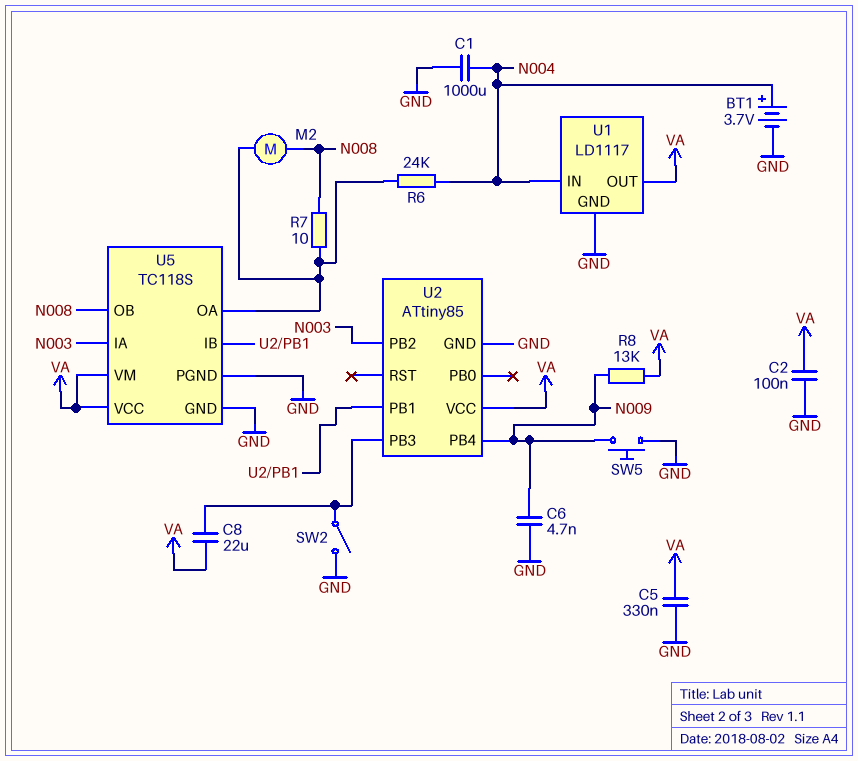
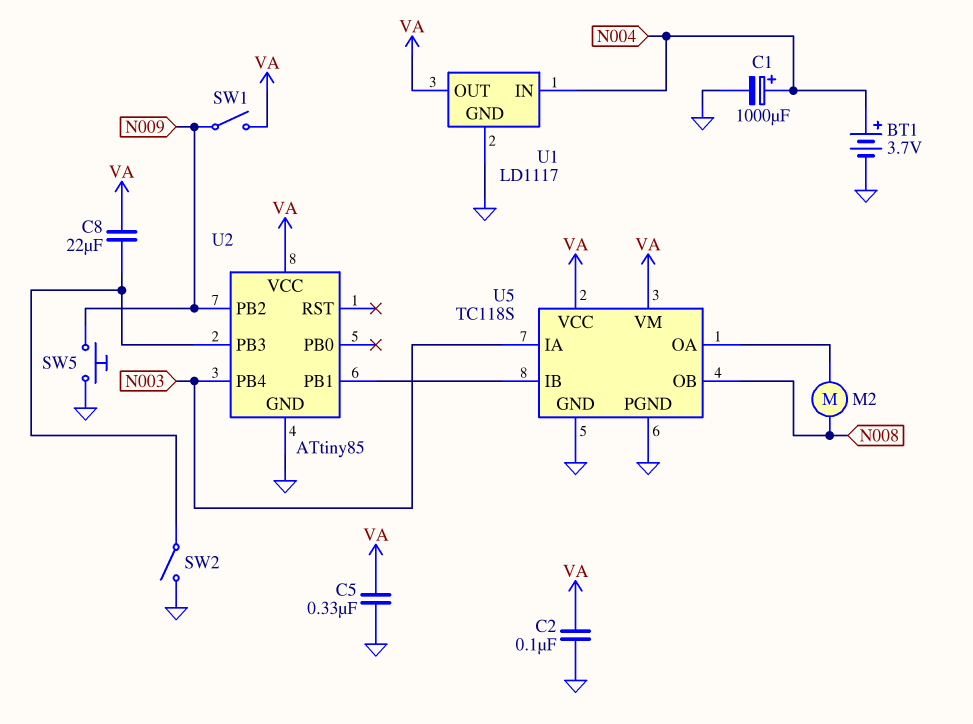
C1: 1000uF (GND, N004) -> 1000uF (plus N004, minus GND)
C6: 4.7nF (GND, N009) -> none
R6: 24k (N004, U5/OA) -> none
R7: 10 (N008, U5/OA) -> none
R8: 13k (N009, VA) -> none
SW1: none -> switch (N009, VA)
U2 pin PB2: N003 -> N009
U2 pin PB4: N009 -> N003

